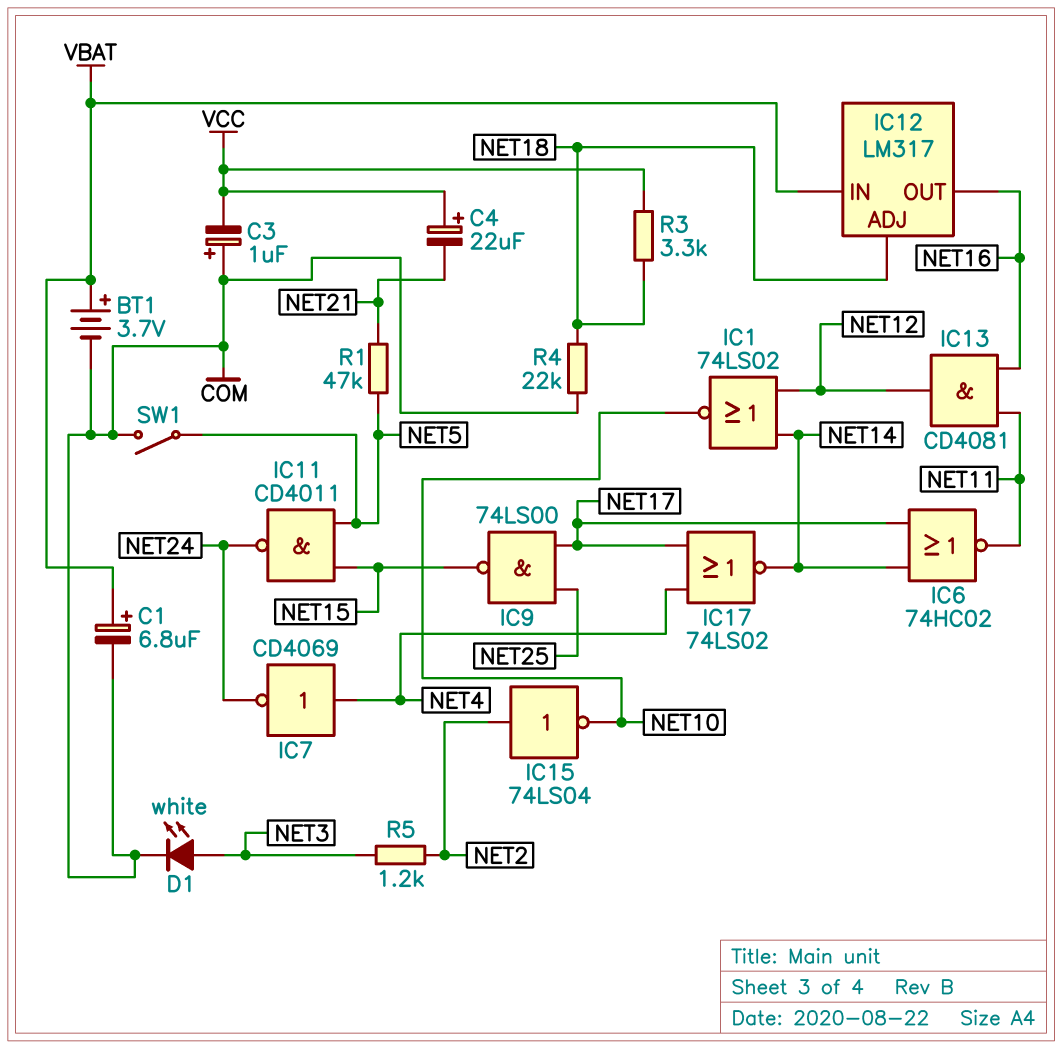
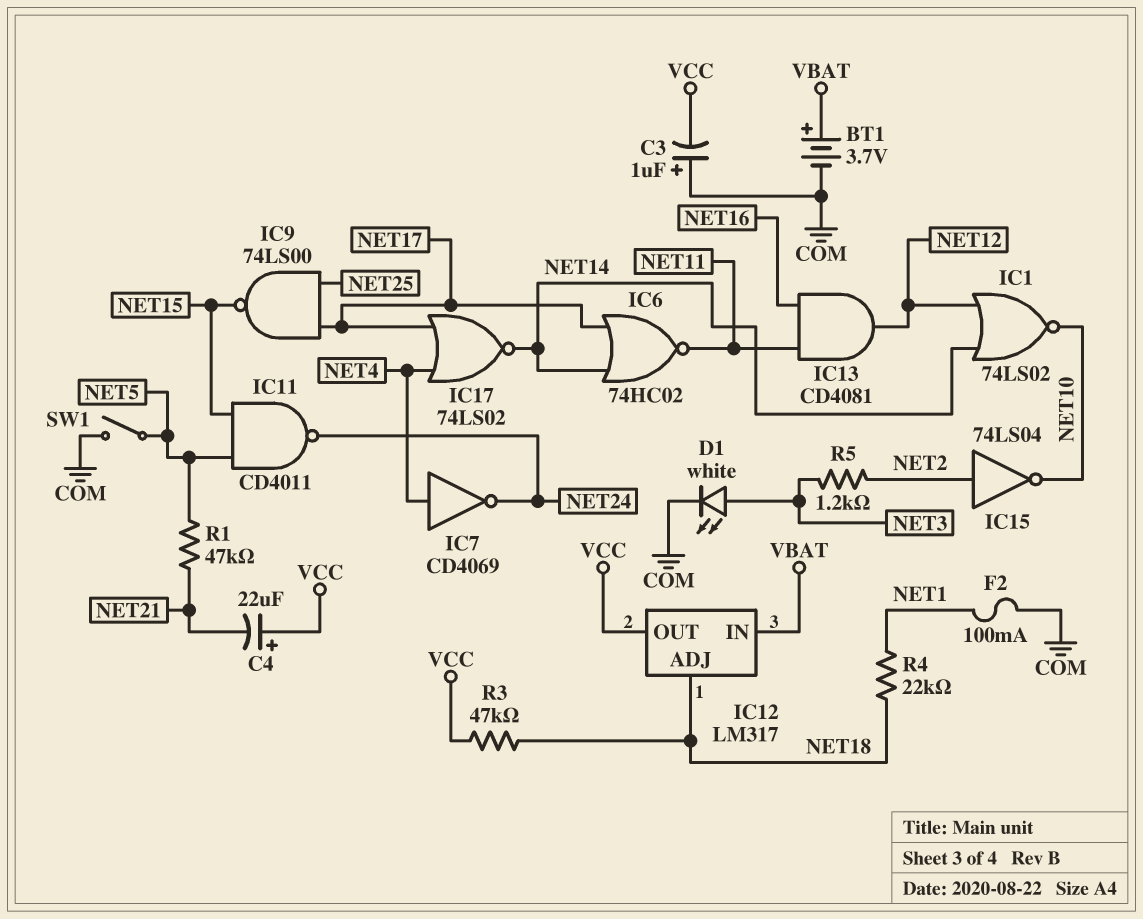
C1: 6.8uF (plus VBAT, minus COM) -> none
F2: none -> 100mA (COM, NET1)
IC12 pin OUT: NET16 -> VCC
R3: 3.3k (NET18, VCC) -> 47k (NET18, VCC)
R4: 22k (COM, NET18) -> 22k (NET1, NET18)

